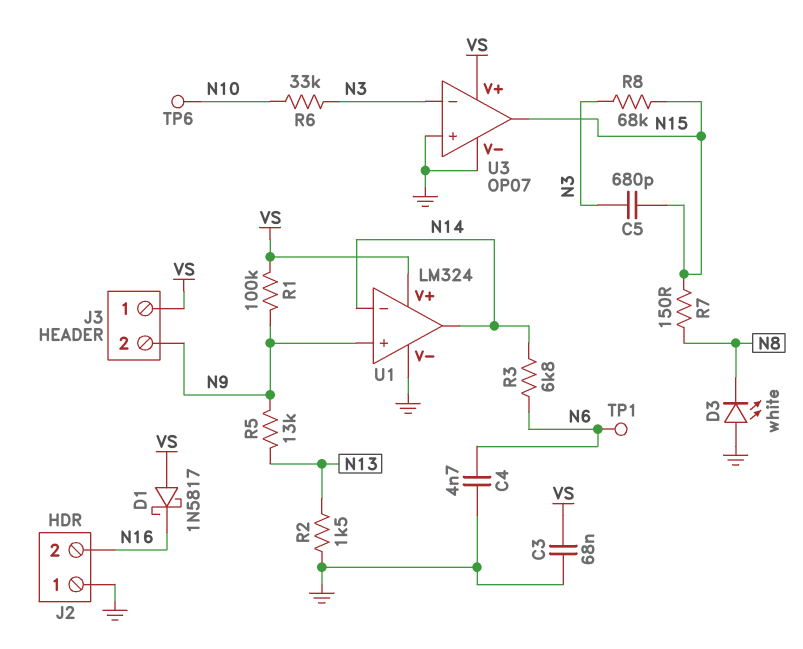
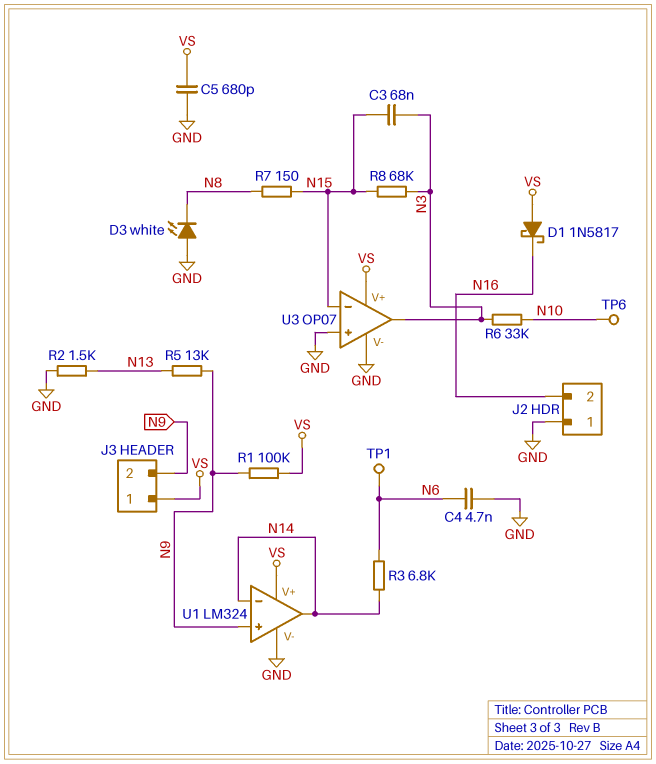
C3: 68nF (GND, VS) -> 68nF (N3, N15)
C5: 680pF (N3, N15) -> 680pF (GND, VS)
U3 pin in-: N3 -> N15
U3 pin out: N15 -> N3

